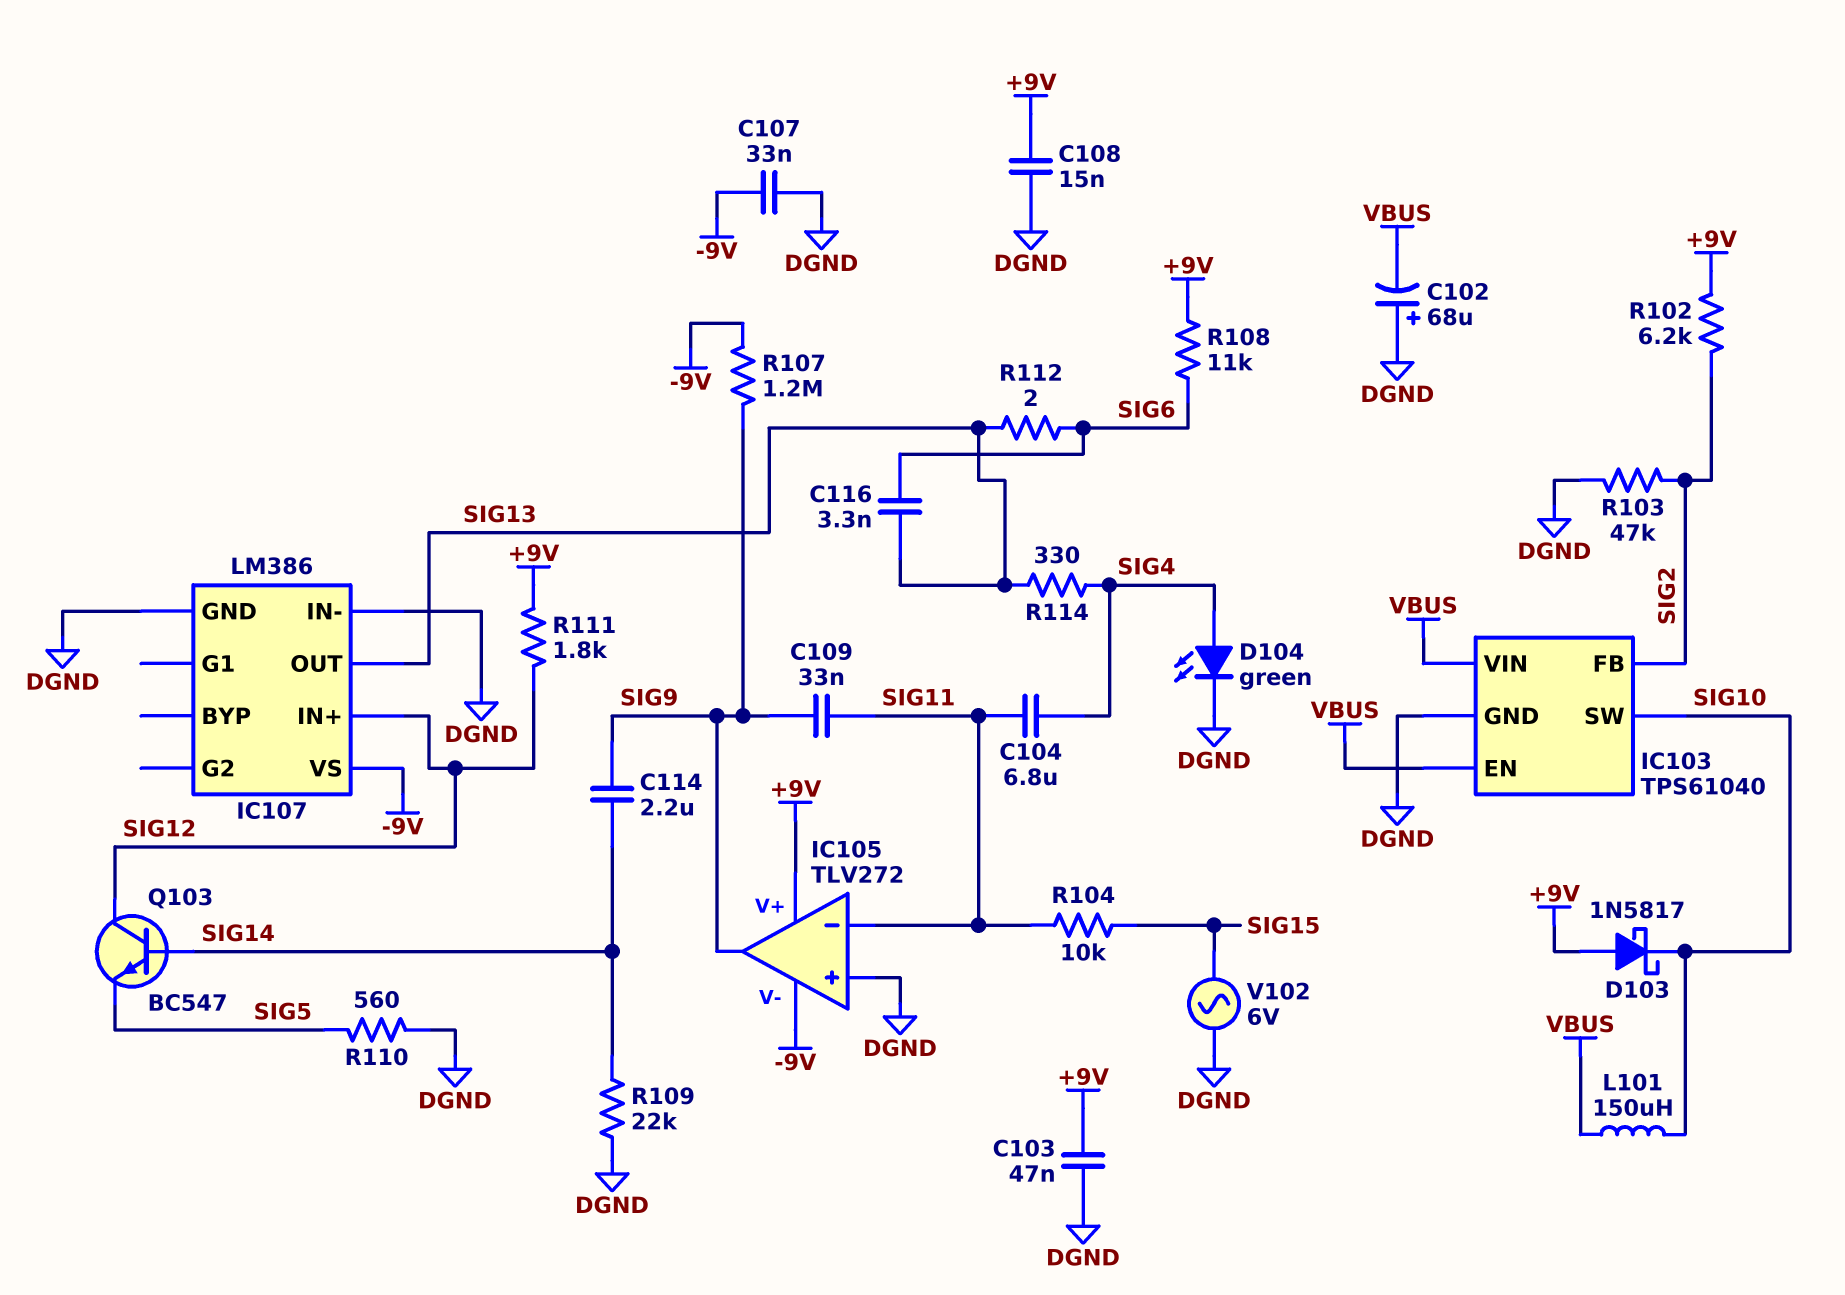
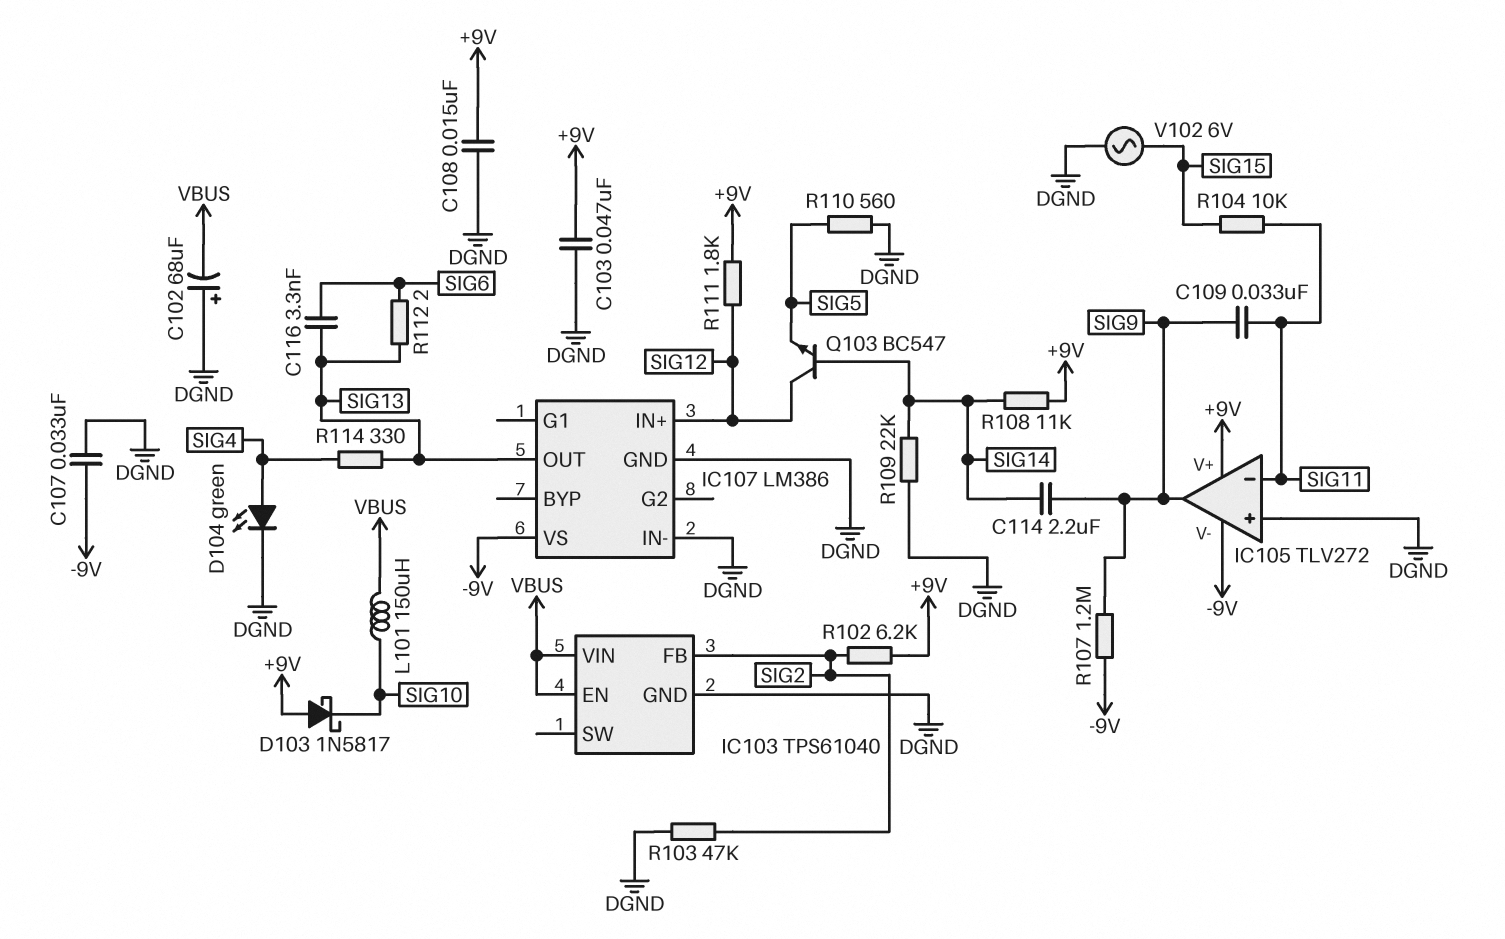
C104: 6.8uF (SIG4, SIG11) -> none
IC103 pin SW: SIG10 -> none
R108: 11k (+9V, SIG6) -> 11k (+9V, SIG14)

